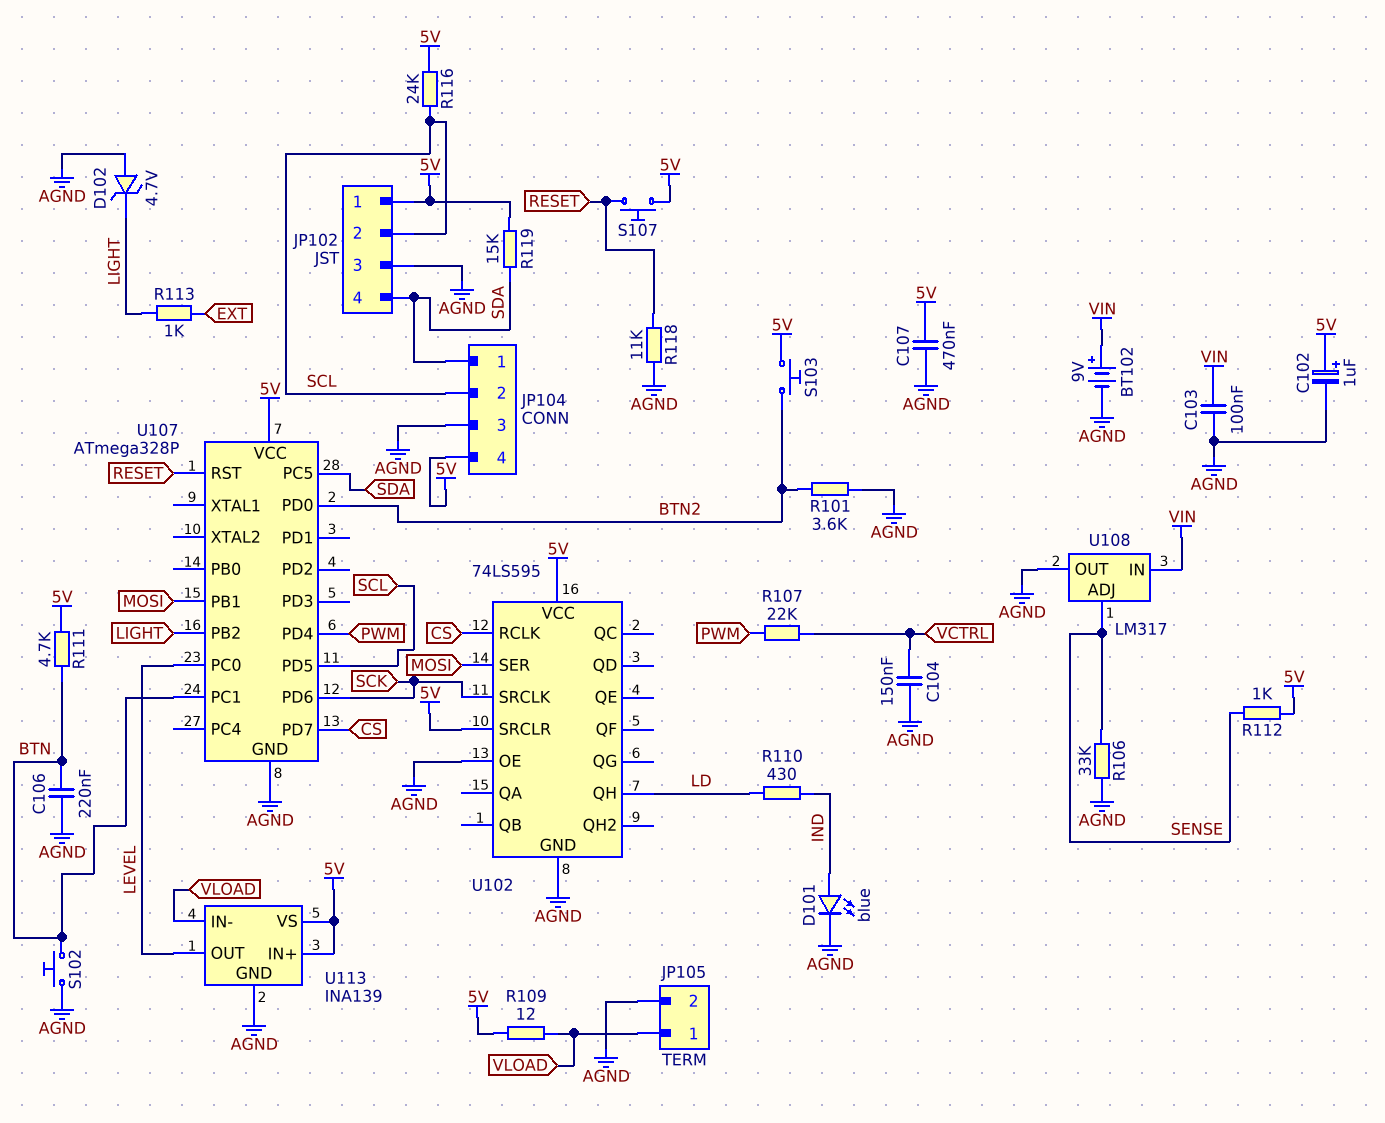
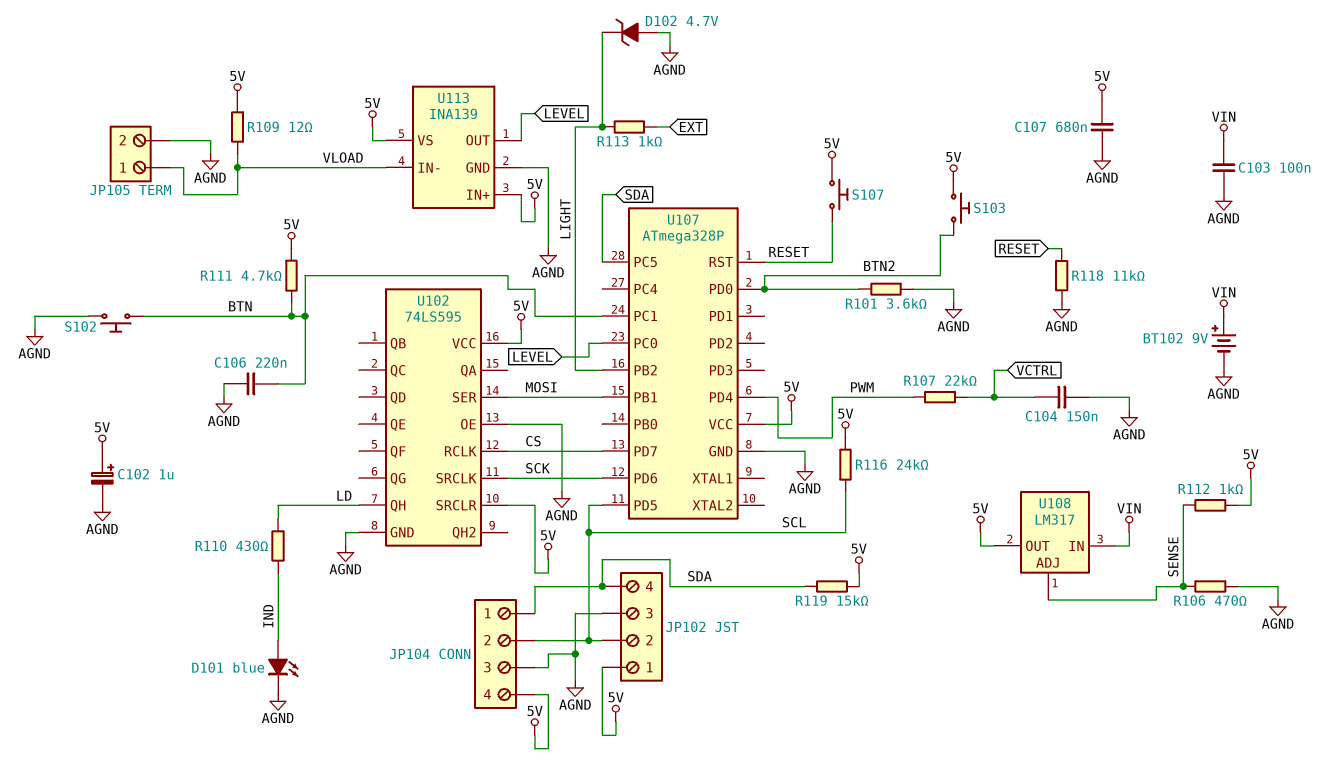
C107: 470nF (5V, AGND) -> 680nF (5V, AGND)
R106: 33k (AGND, SENSE) -> 470 (AGND, SENSE)
U108 pin OUT: AGND -> 5V

